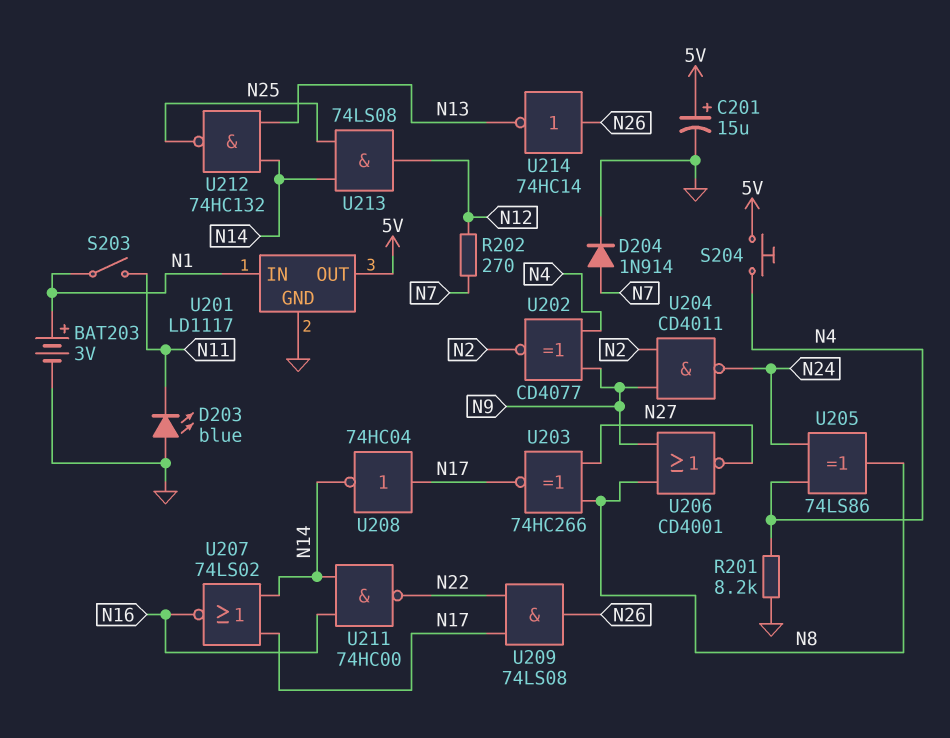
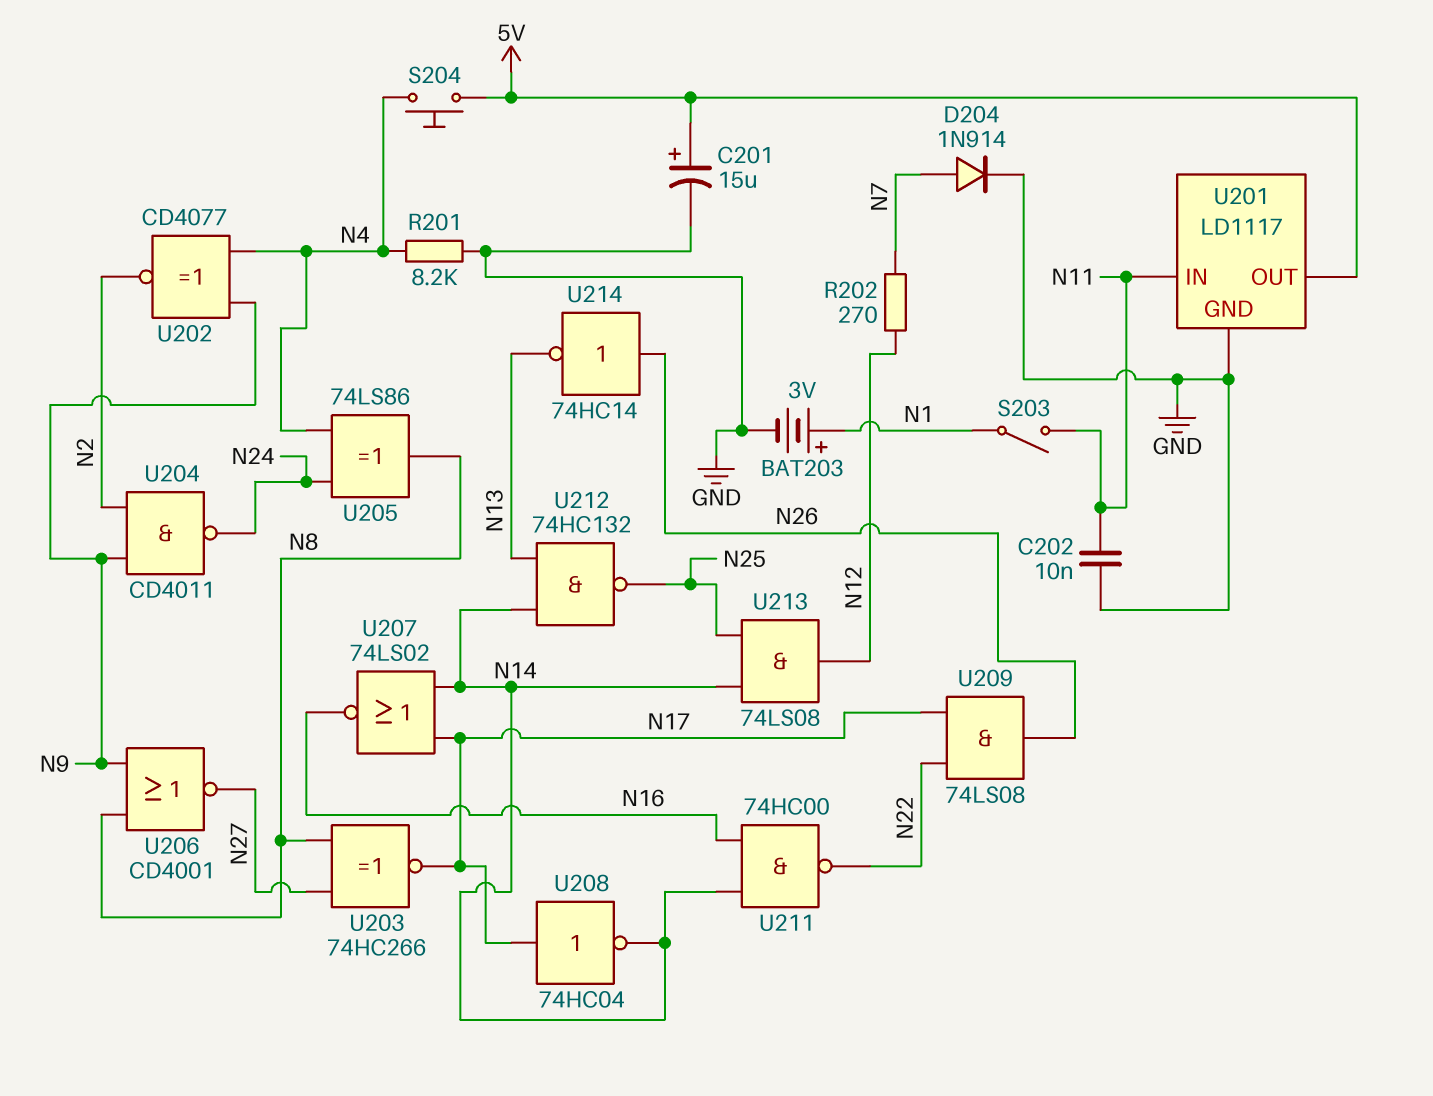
C202: none -> 10nF (GND, N11)
D203: LED blue (A GND, K N11) -> none
U201 pin IN: N1 -> N11

